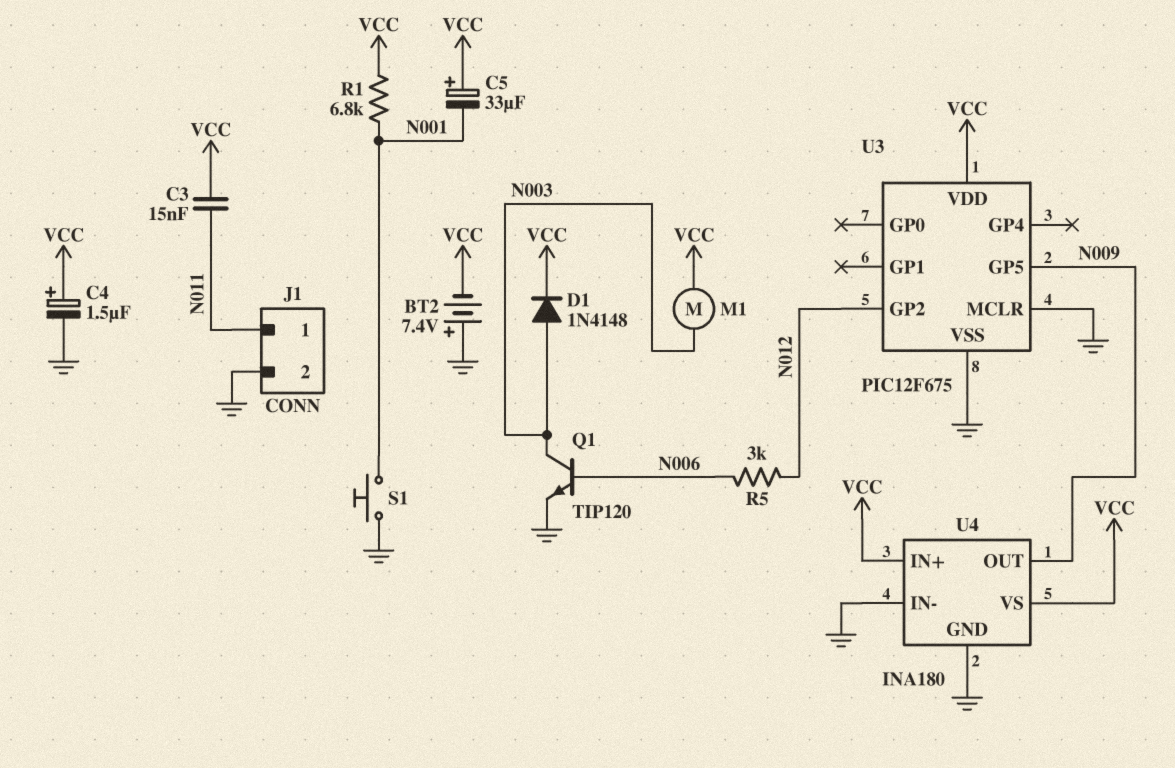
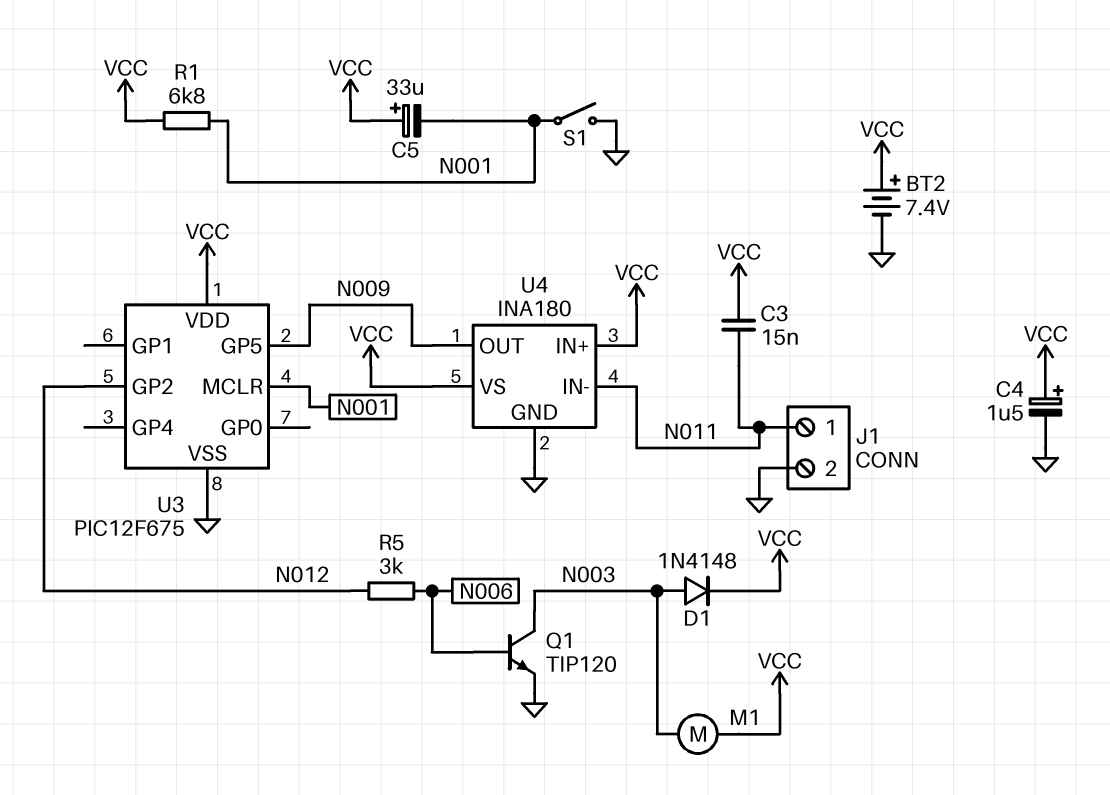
BT2: 7.4V (plus GND, minus VCC) -> 7.4V (plus VCC, minus GND)
S1: button (GND, N001) -> switch (GND, N001)
U3 pin MCLR: GND -> N001
U4 pin IN-: GND -> N011

